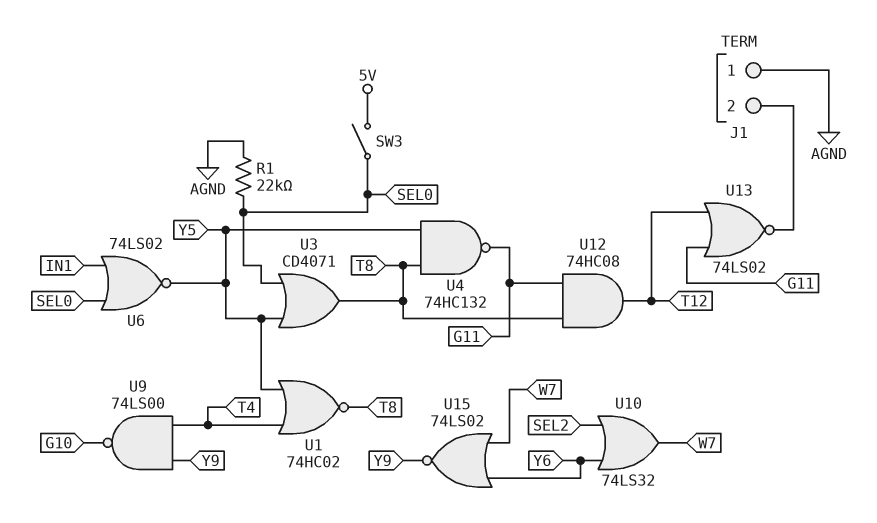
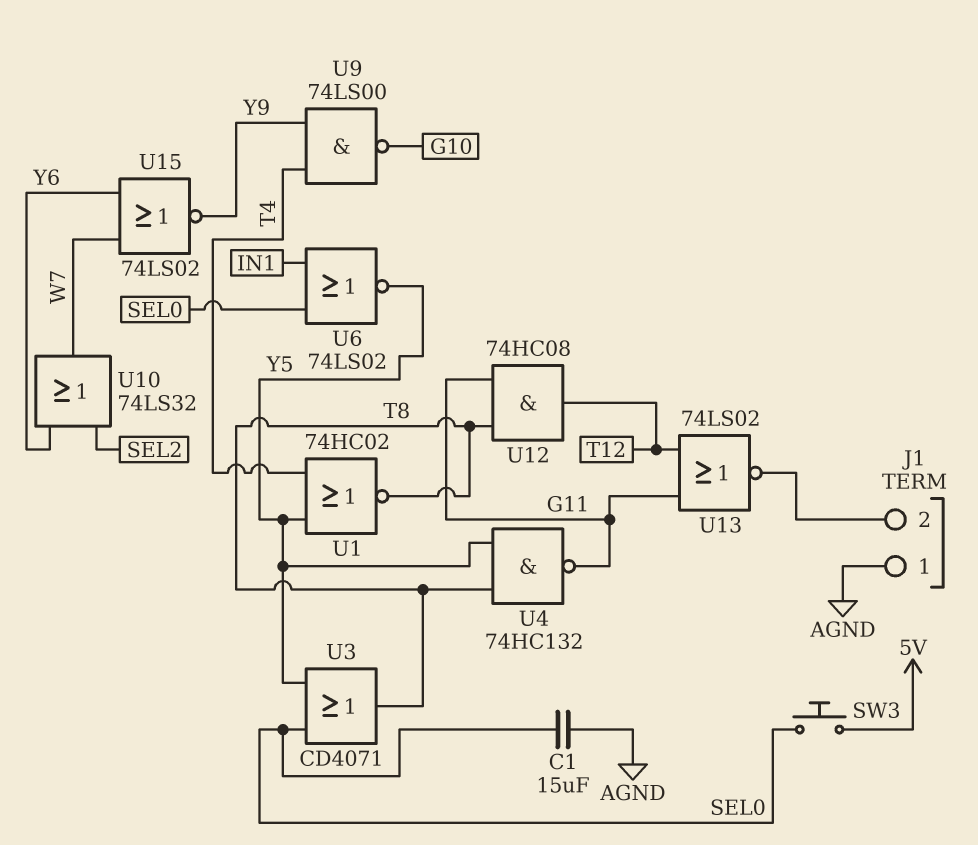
C1: none -> 15uF (AGND, SEL0)
R1: 22k (AGND, SEL0) -> none
SW3: switch (5V, SEL0) -> button (5V, SEL0)

